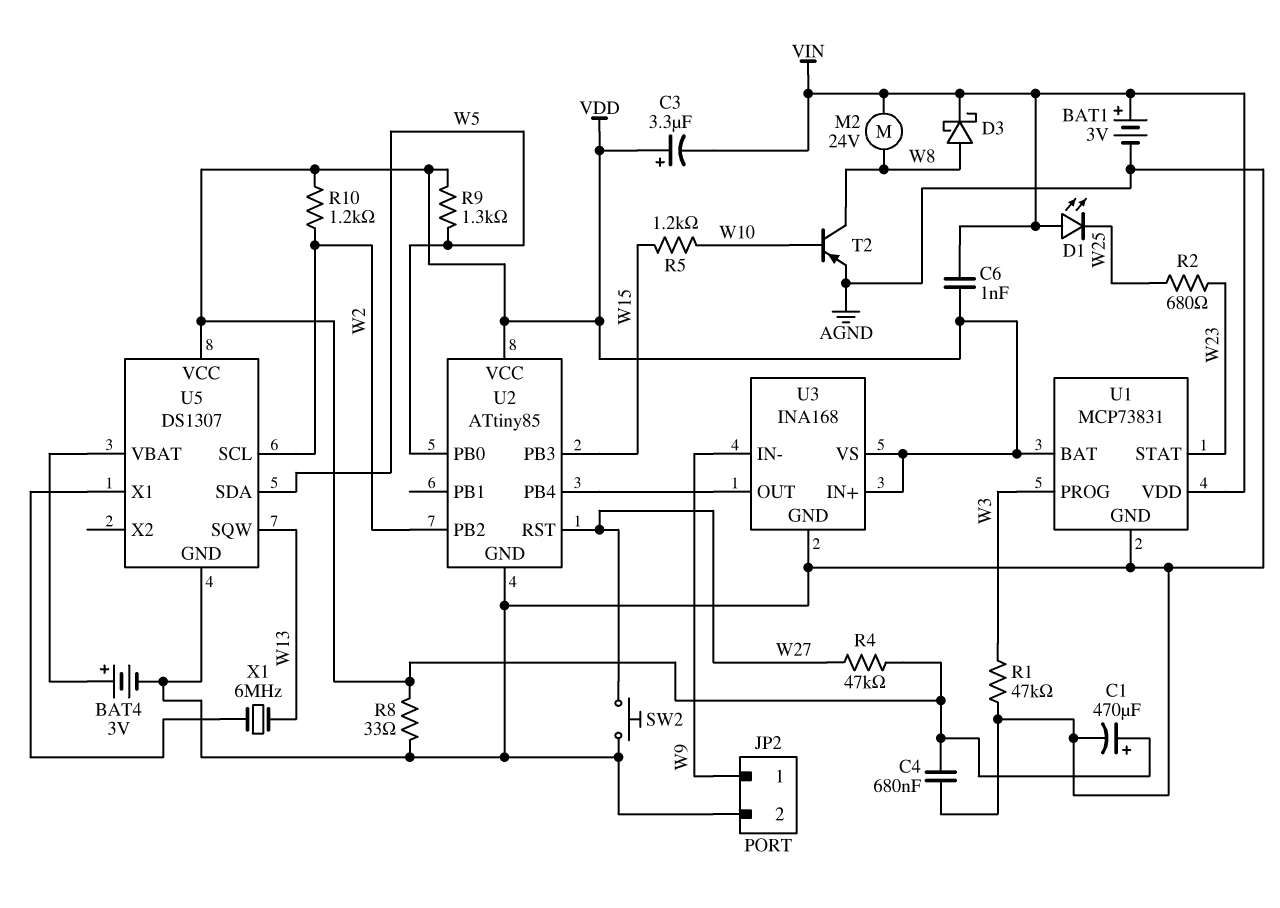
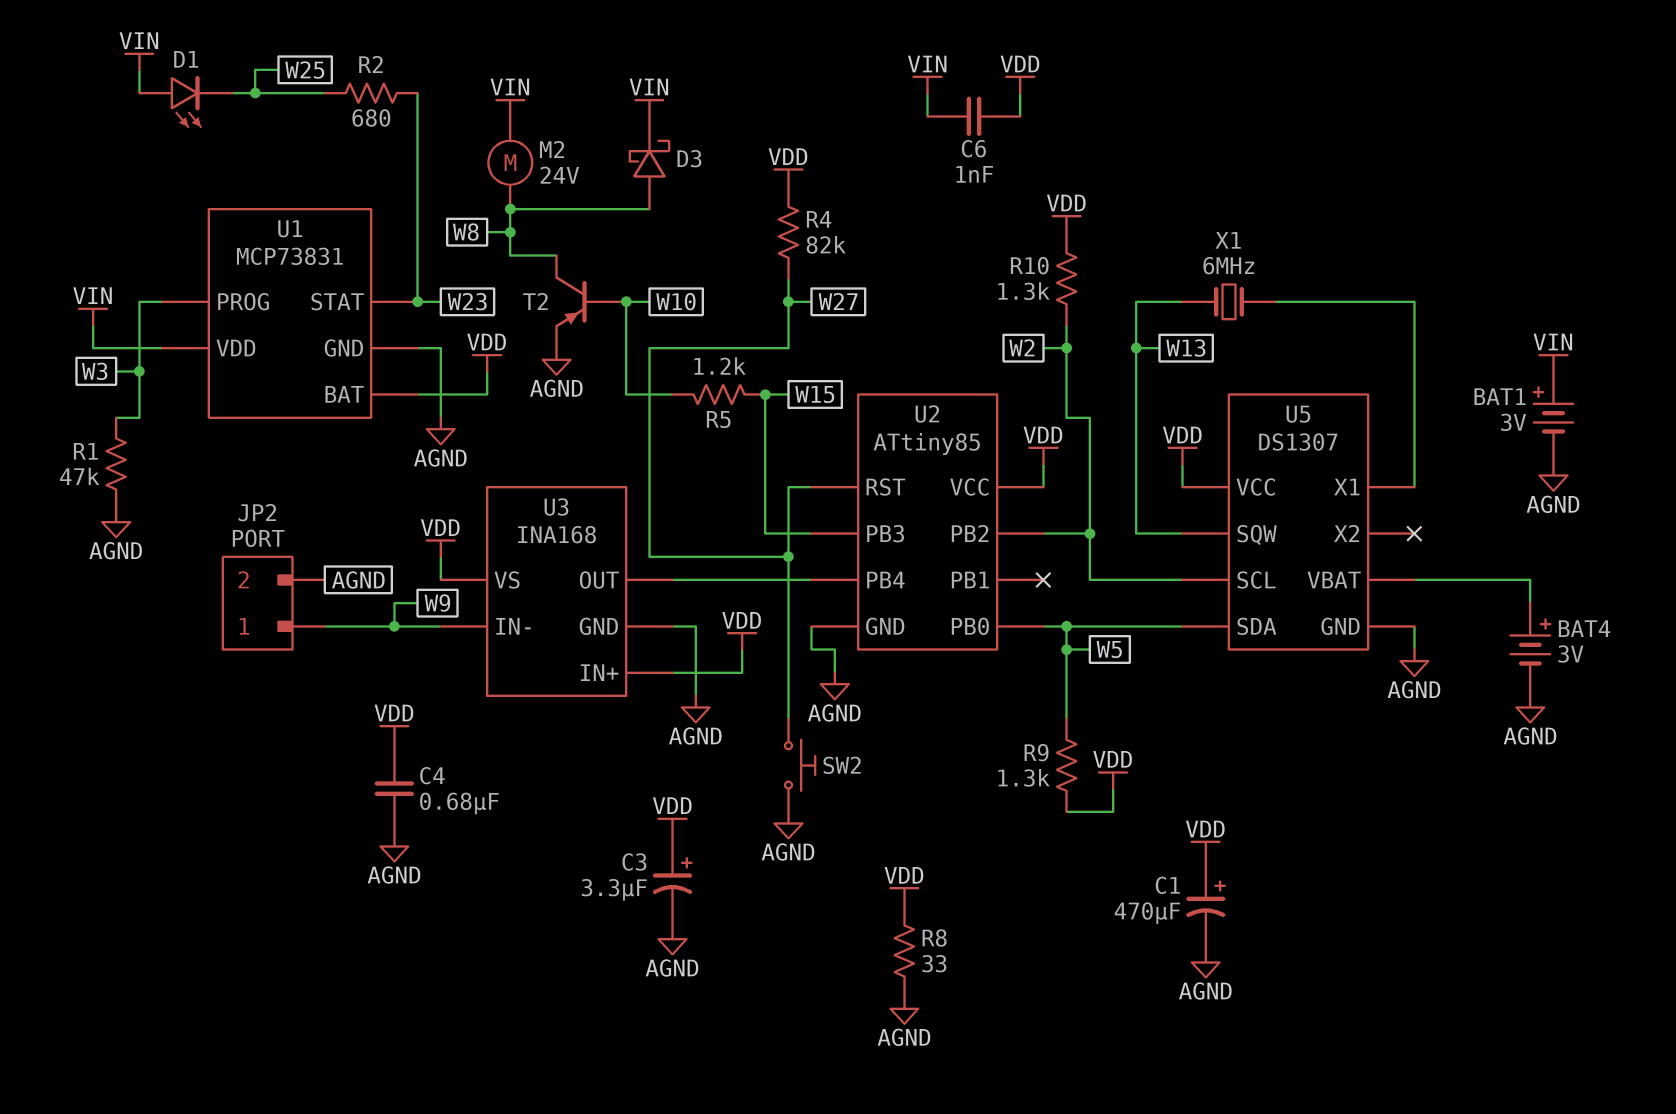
C3: 3.3uF (plus VDD, minus VIN) -> 3.3uF (plus VDD, minus AGND)
R4: 47k (VDD, W27) -> 82k (VDD, W27)
R10: 1.2k (VDD, W2) -> 1.3k (VDD, W2)

